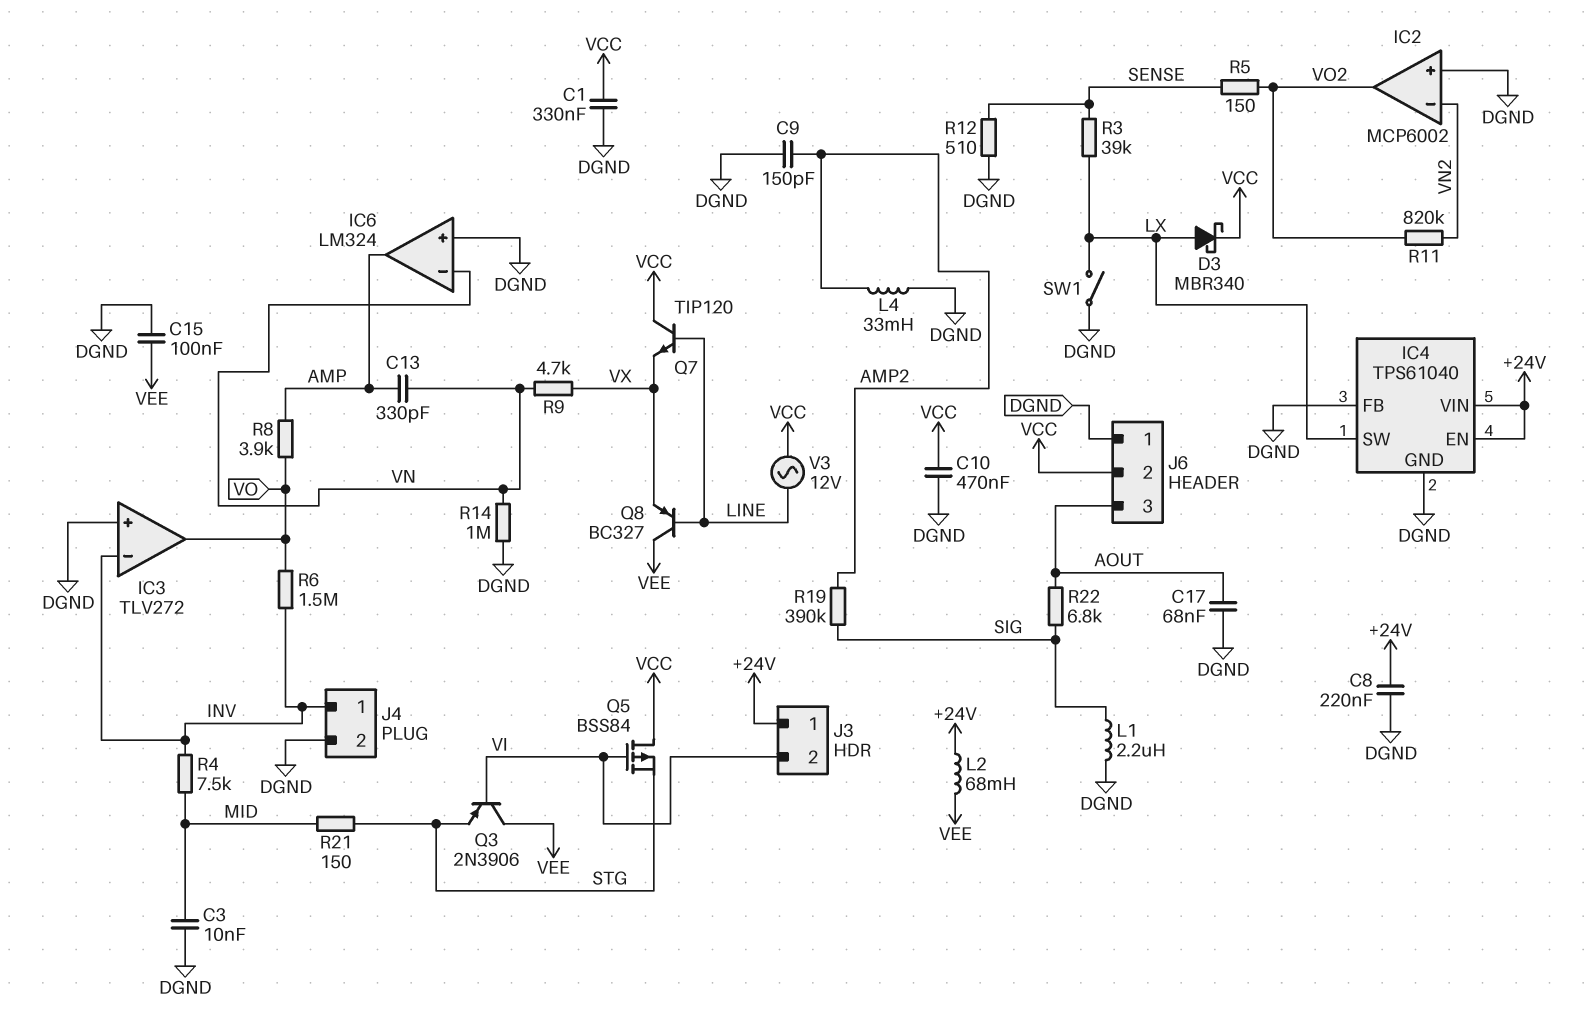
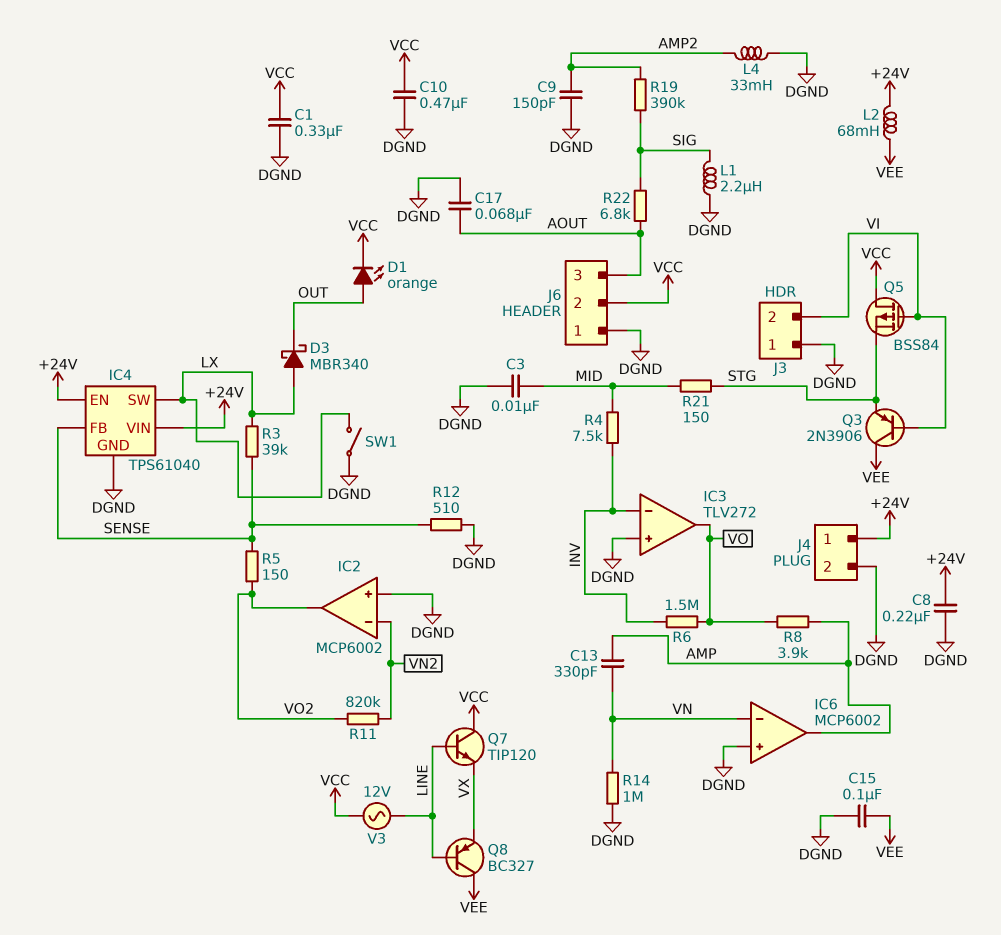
D1: none -> LED orange (A OUT, K VCC)
D3: schottky MBR340 (A LX, K VCC) -> schottky MBR340 (A LX, K OUT)
IC4 pin FB: DGND -> SENSE
IC6: LM324 -> MCP6002
J3 pin 1: +24V -> DGND
J4 pin 1: INV -> +24V
R9: 4.7k (VN, VX) -> none

